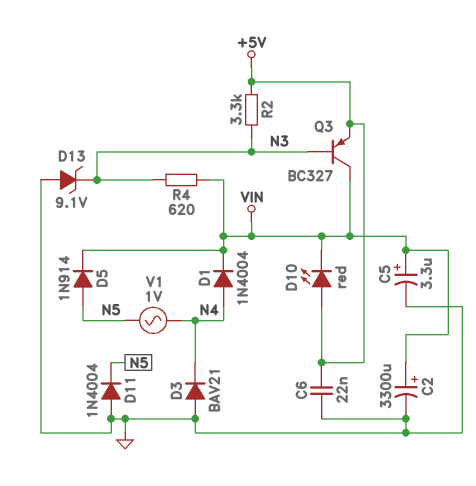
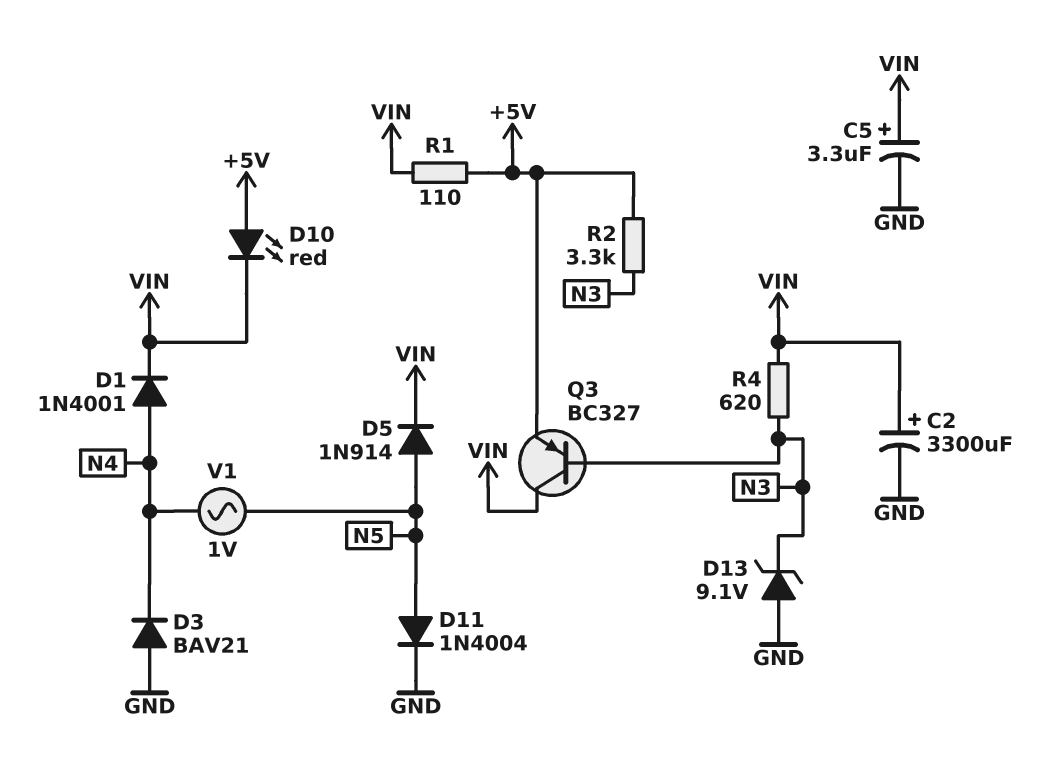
C6: 22nF (+5V, GND) -> none
D1: diode 1N4004 (A N4, K VIN) -> diode 1N4001 (A N4, K VIN)
D11: diode 1N4004 (A GND, K N5) -> diode 1N4004 (A N5, K GND)
R1: none -> 110 (+5V, VIN)

